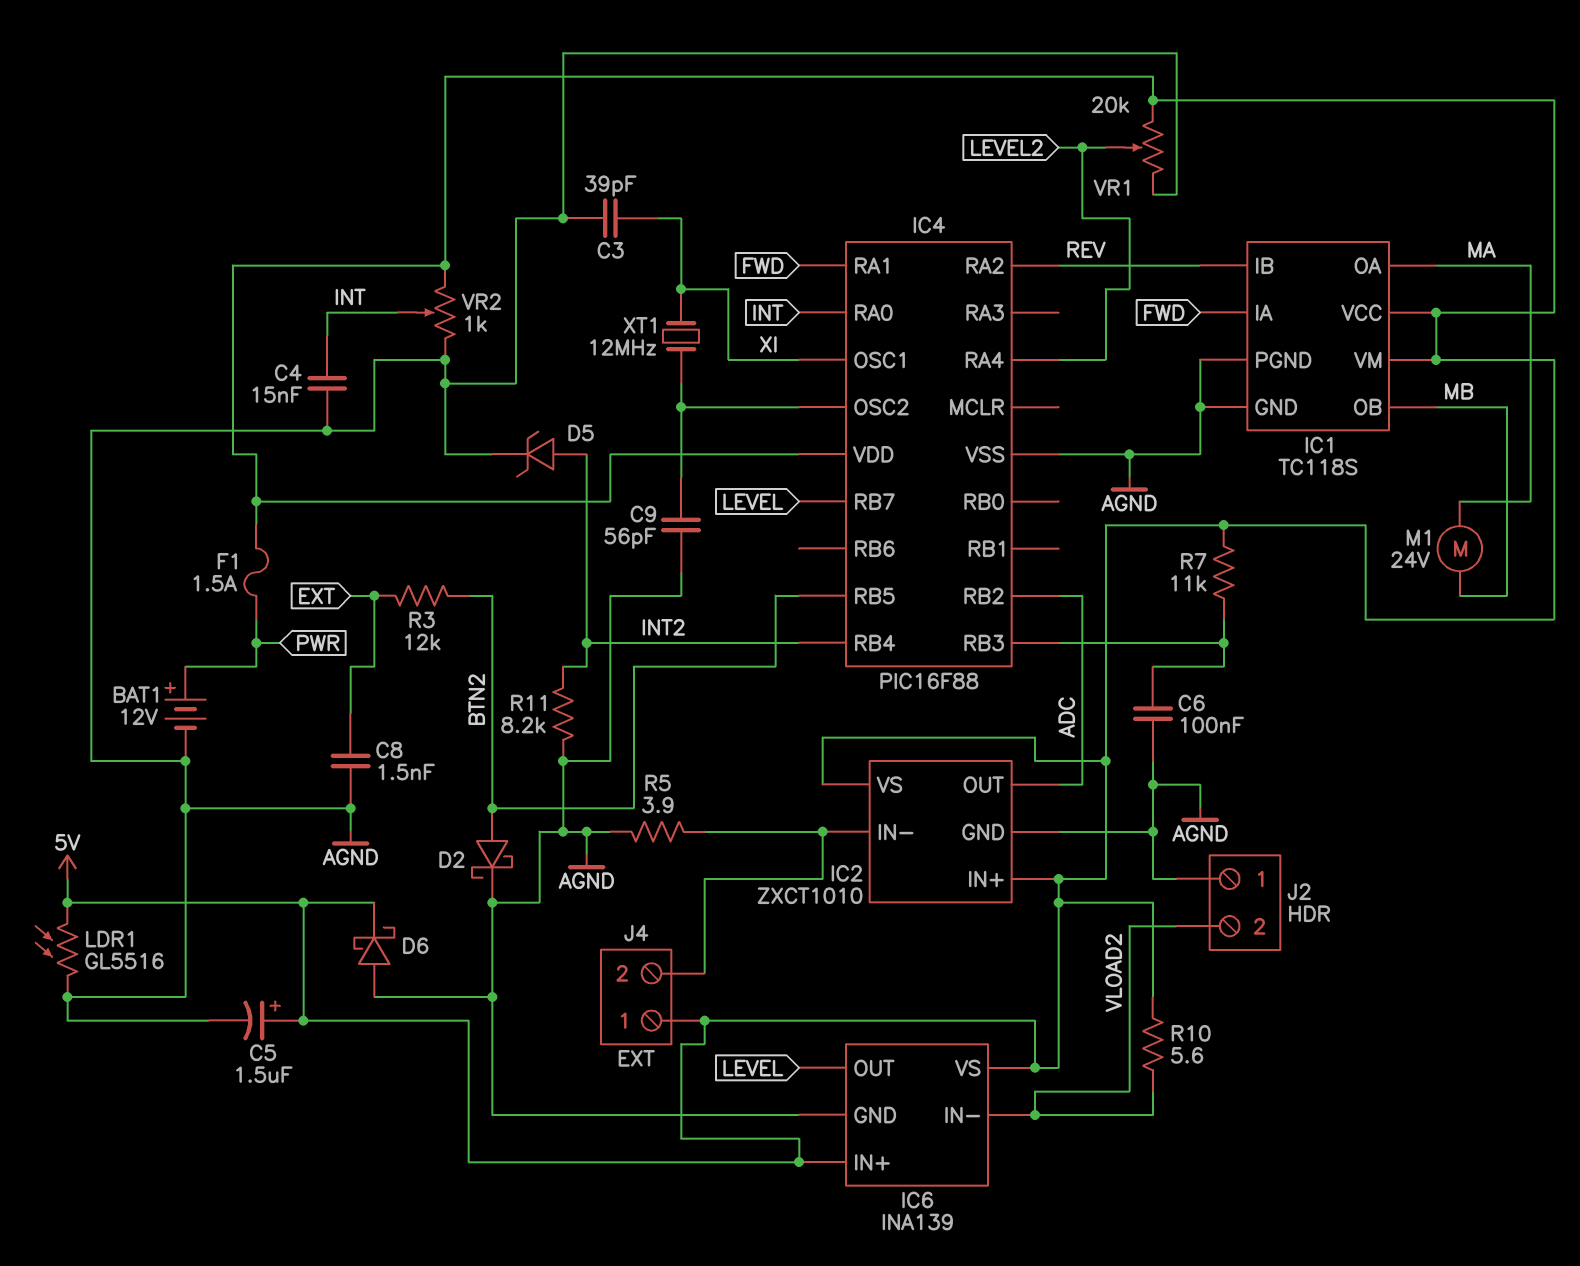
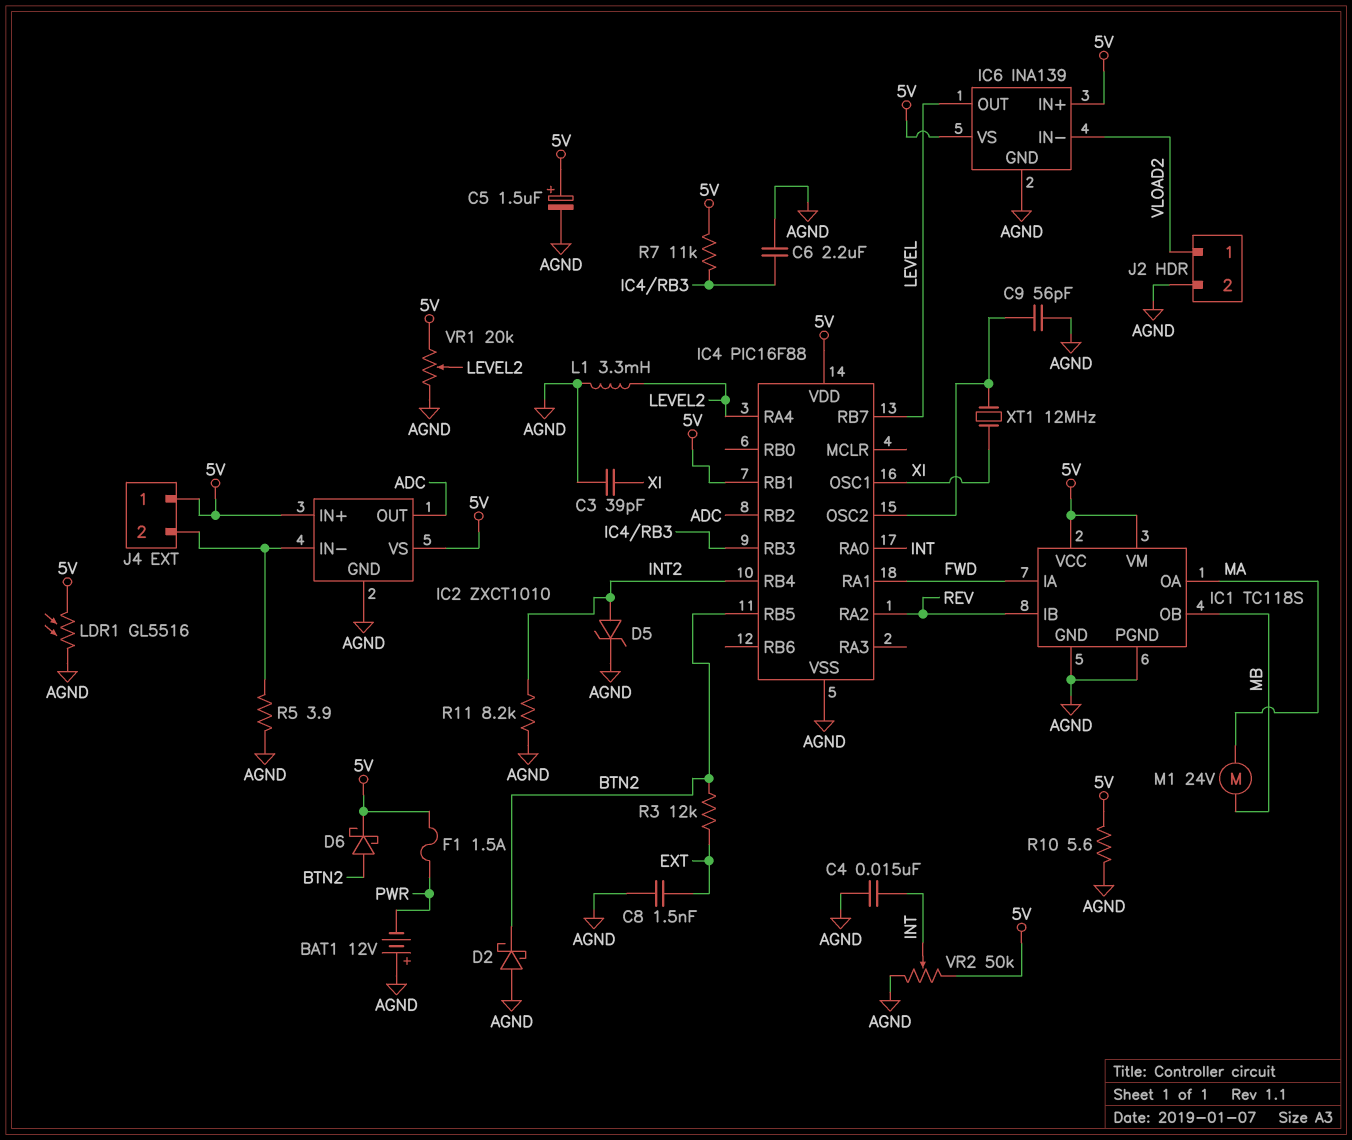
BAT1: 12V (plus PWR, minus AGND) -> 12V (plus AGND, minus PWR)
C6: 100nF (AGND, IC4/RB3) -> 2.2uF (AGND, IC4/RB3)
D2: schottky (A BTN2, K AGND) -> schottky (A AGND, K BTN2)
D6: schottky (A AGND, K 5V) -> schottky (A BTN2, K 5V)
IC4 pin RB1: none -> 5V
J2 pin 1: AGND -> VLOAD2
J2 pin 2: VLOAD2 -> AGND
L1: none -> 3.3mH (AGND, LEVEL2)
R10: 5.6 (5V, VLOAD2) -> 5.6 (5V, AGND)
VR2: 1k (5V, AGND, wiper INT) -> 50k (5V, AGND, wiper INT)

